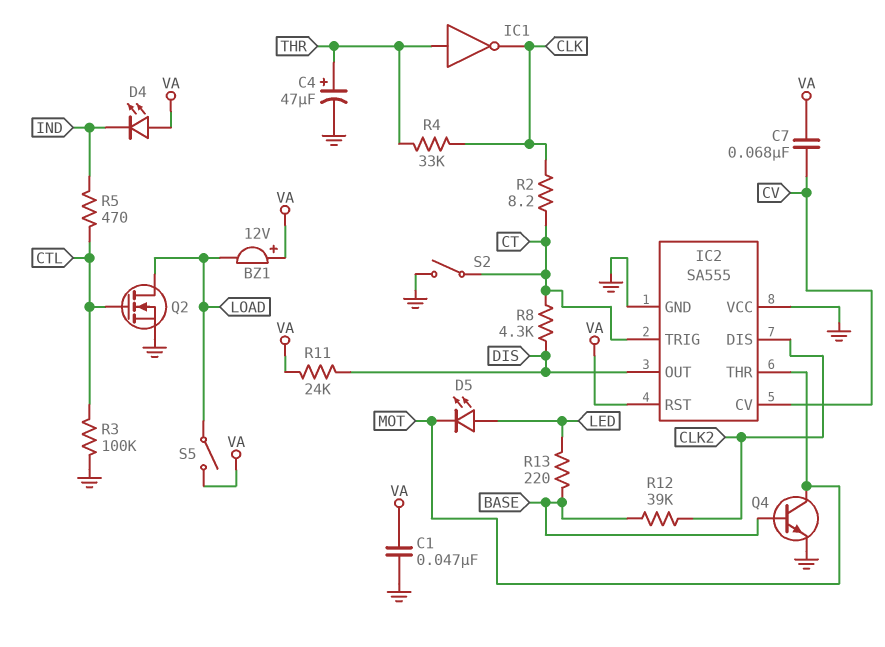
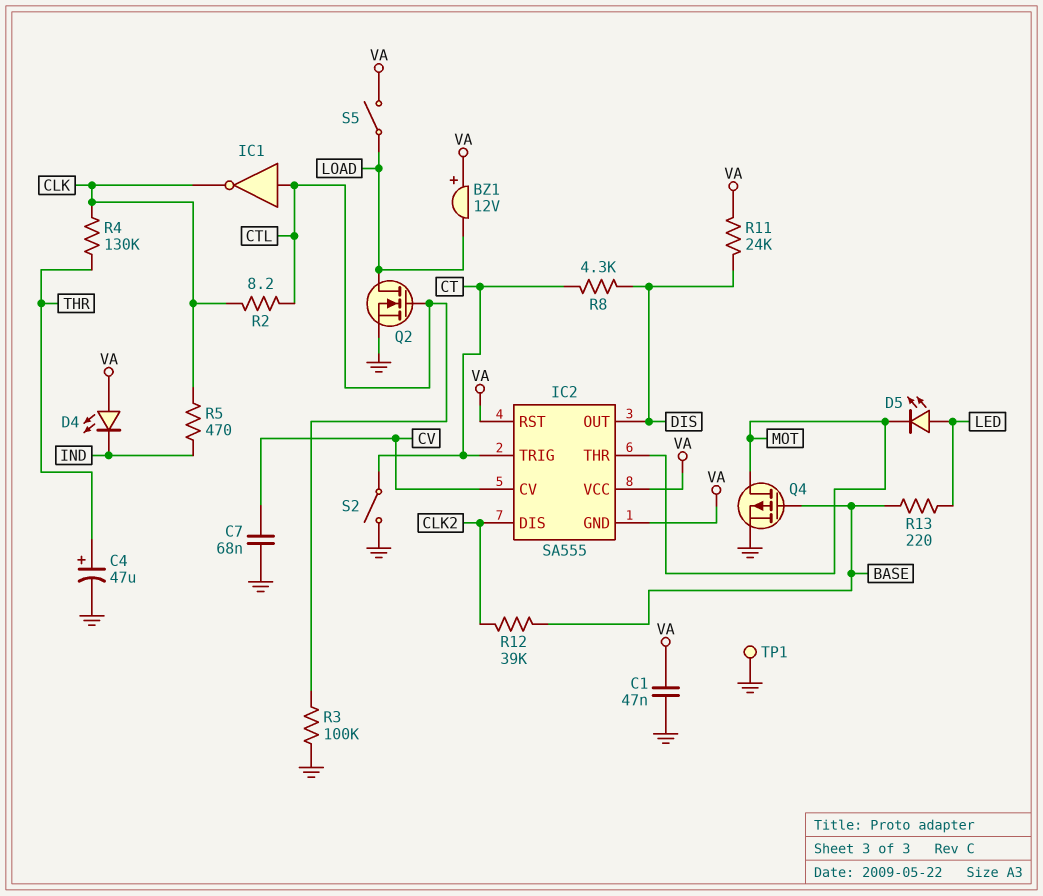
C7: 68nF (CV, VA) -> 68nF (CV, GND)
IC1: NOT (in THR, out CLK) -> NOT (in CTL, out CLK)
IC2 pin GND: GND -> VA
IC2 pin VCC: GND -> VA
Q4: NPN (B BASE, C MOT, E GND) -> PMOS (G BASE, D MOT, S GND)
R2: 8.2 (CLK, CT) -> 8.2 (CLK, CTL)
R4: 33k (CLK, THR) -> 130k (CLK, THR)
R5: 470 (CTL, IND) -> 470 (CLK, IND)
TP1: none -> test point (GND)

